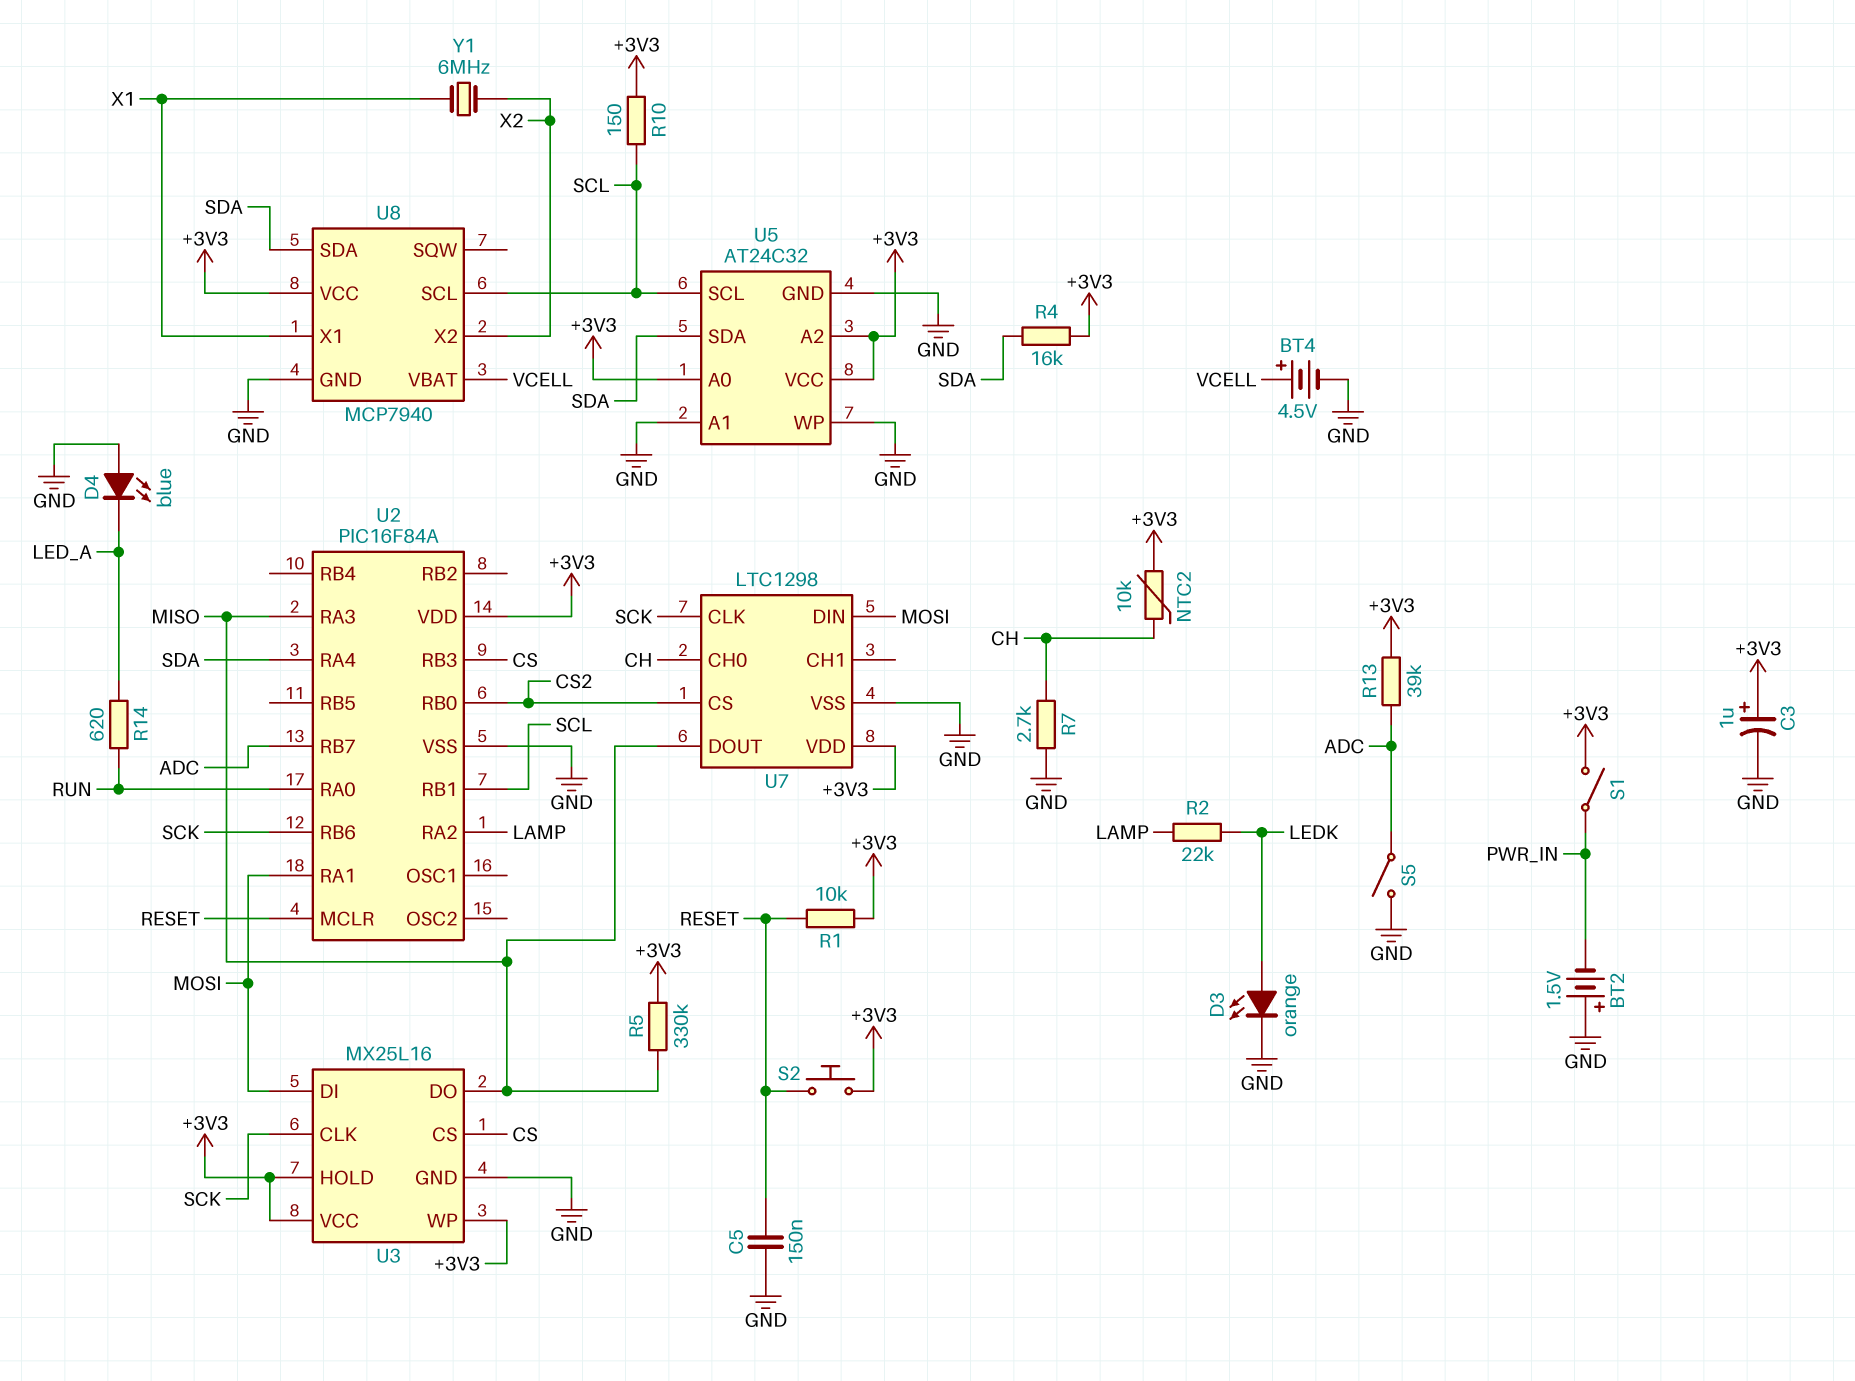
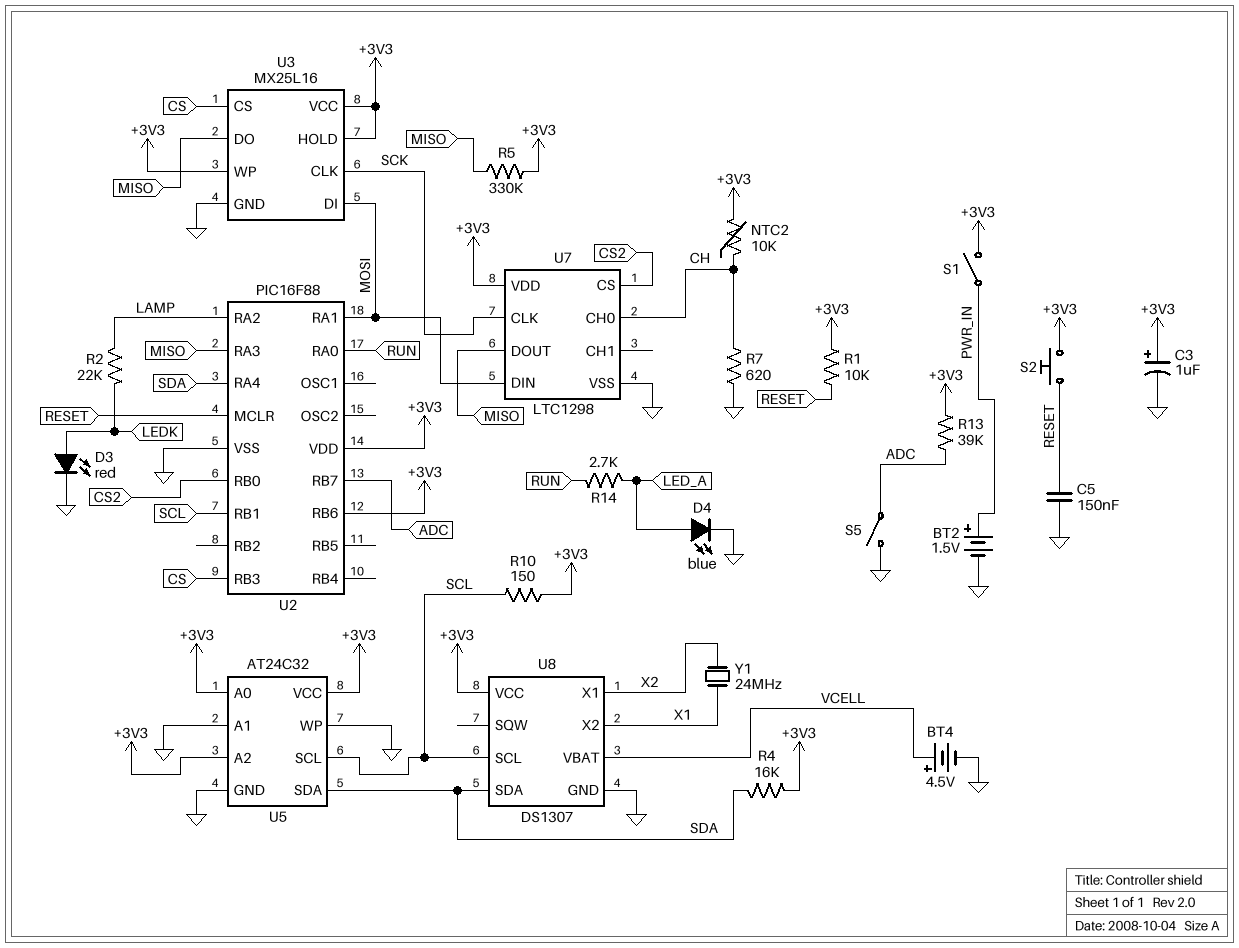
BT2: 1.5V (plus GND, minus PWR_IN) -> 1.5V (plus PWR_IN, minus GND)
D3: LED orange (A LEDK, K GND) -> LED red (A LEDK, K GND)
D4: LED blue (A GND, K LED_A) -> LED blue (A LED_A, K GND)
R7: 2.7k (CH, GND) -> 620 (CH, GND)
R14: 620 (LED_A, RUN) -> 2.7k (LED_A, RUN)
U2: PIC16F84A -> PIC16F88
U2 pin RB6: SCK -> +3V3
U8: MCP7940 -> DS1307
U8 pin X1: X1 -> X2
U8 pin X2: X2 -> X1
Y1: 6MHz (X1, X2) -> 24MHz (X1, X2)

